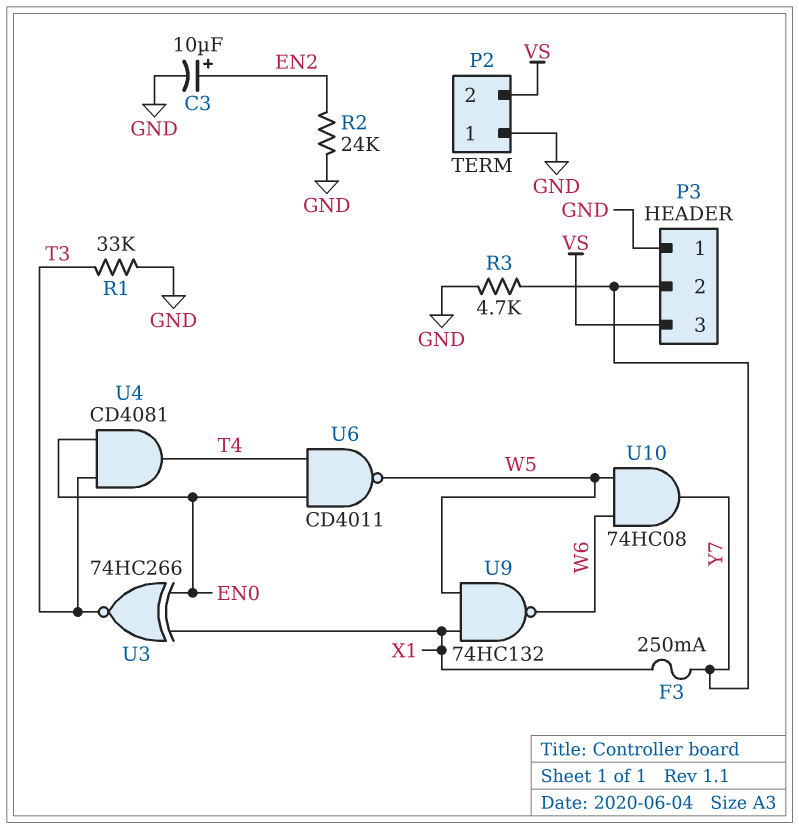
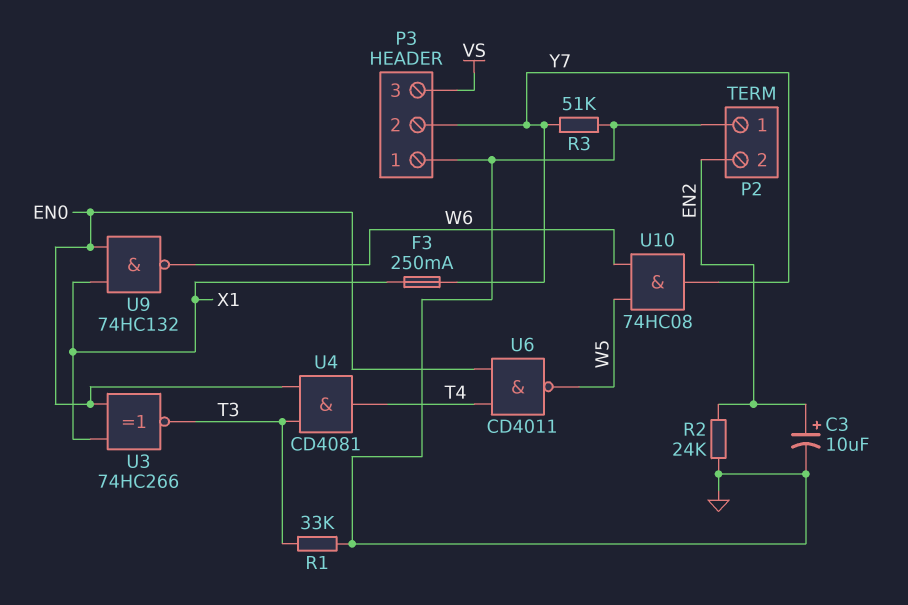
P2 pin 2: VS -> EN2
R3: 4.7k (GND, Y7) -> 51k (GND, Y7)
U9: NAND 74HC132 (in W5, in X1, out W6) -> NAND 74HC132 (in EN0, in X1, out W6)

